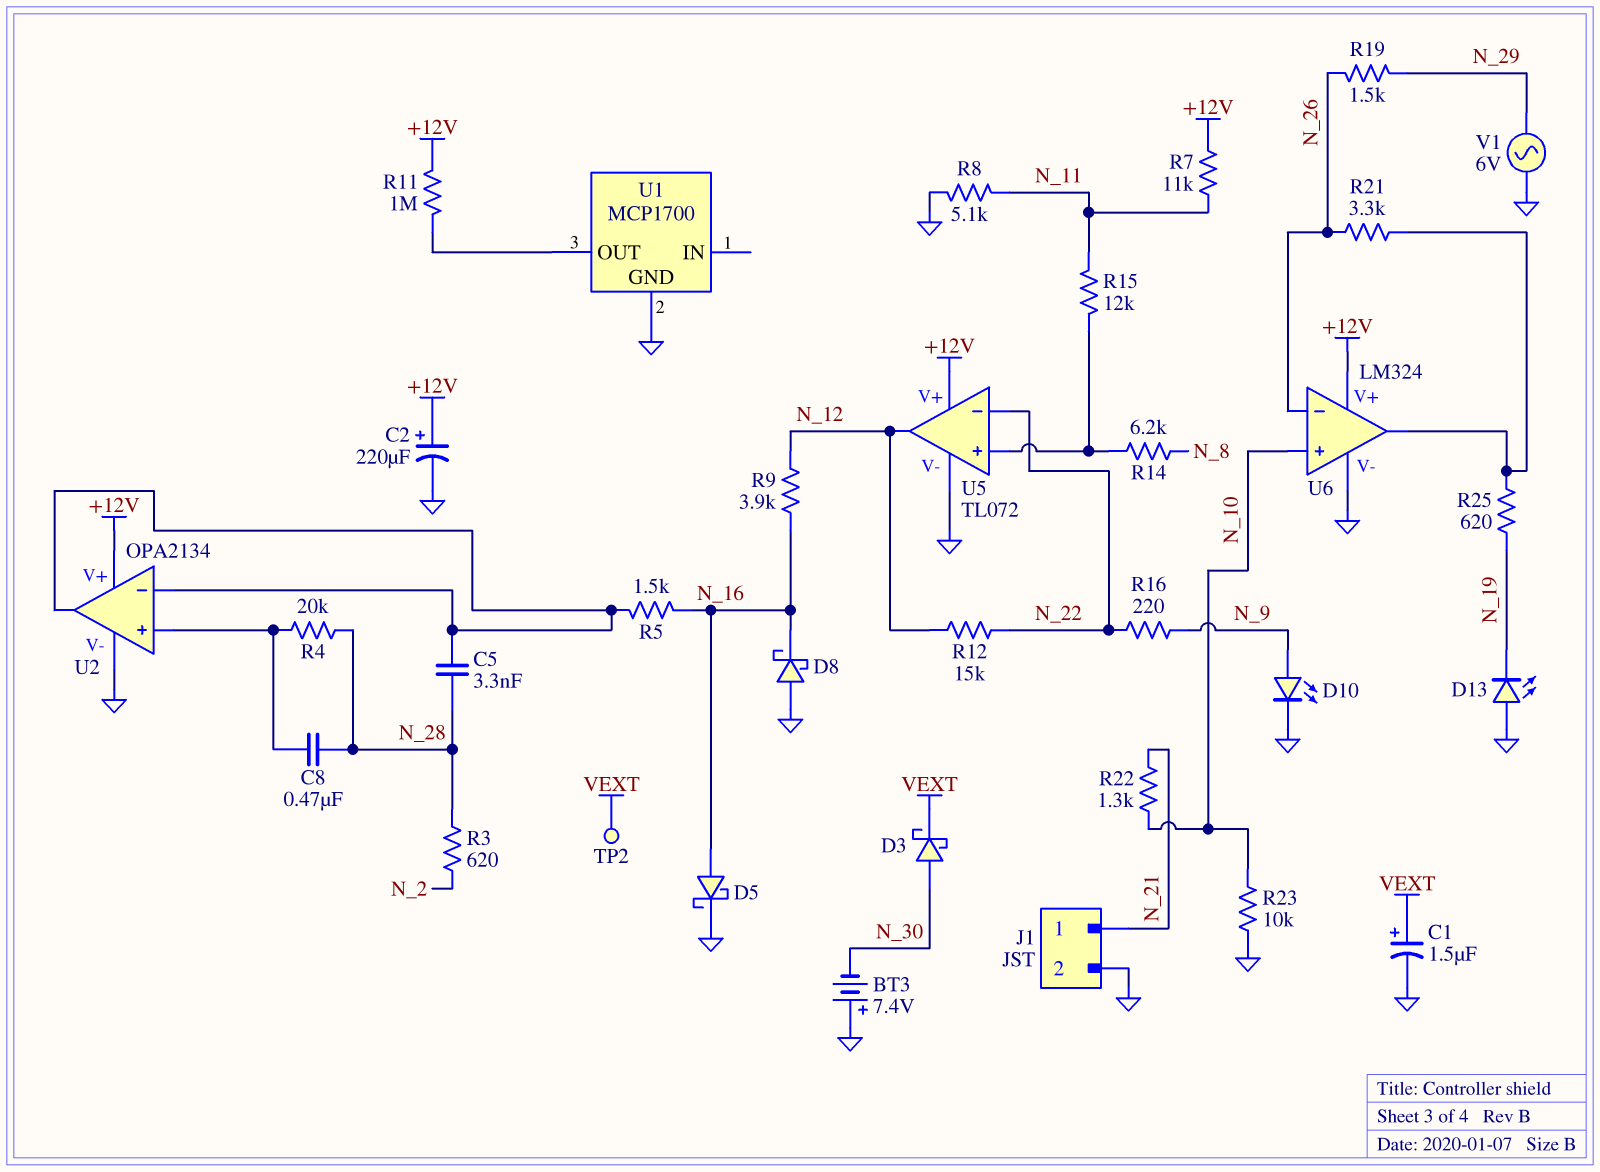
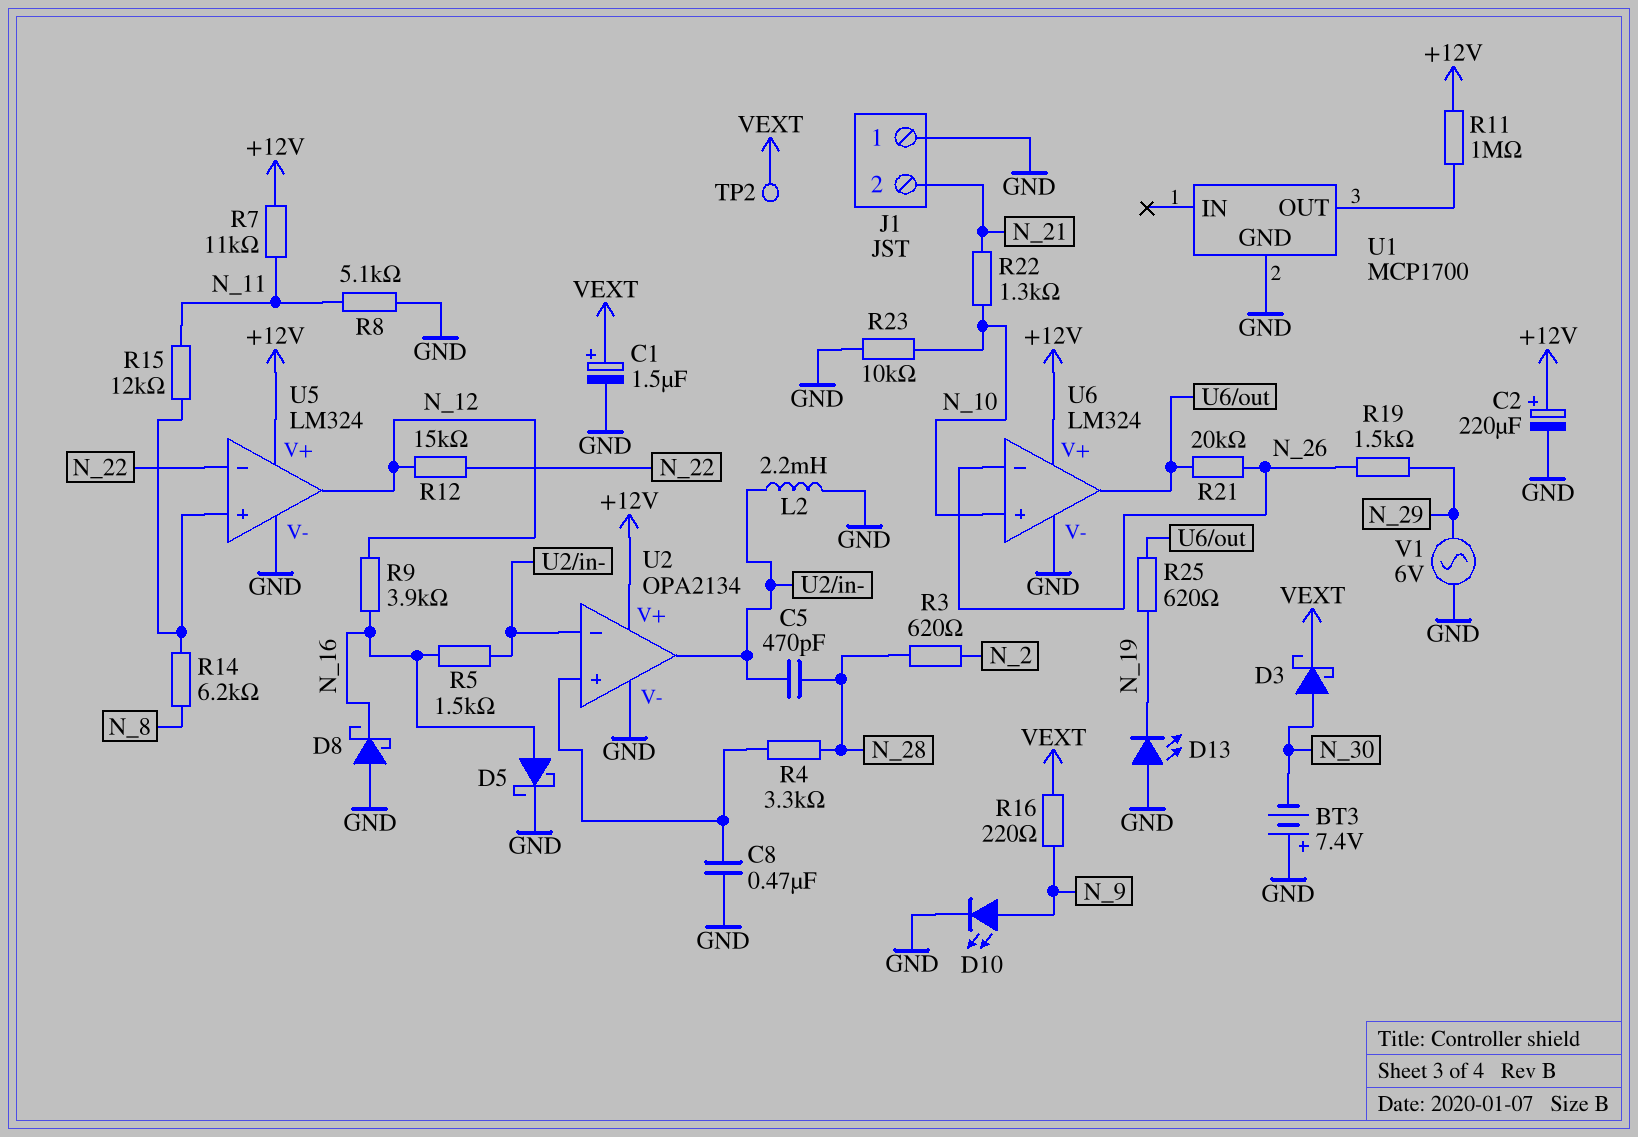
C5: 3.3nF (N_28, U2/in-) -> 470pF (N_28, U2/in-)
C8: 470nF (N_28, U2/in+) -> 470nF (GND, U2/in+)
J1 pin 1: N_21 -> GND
J1 pin 2: GND -> N_21
L2: none -> 2.2mH (GND, U2/in-)
R4: 20k (N_28, U2/in+) -> 3.3k (N_28, U2/in+)
R16: 220 (N_9, N_22) -> 220 (N_9, VEXT)
R21: 3.3k (N_26, U6/out) -> 20k (N_26, U6/out)
U5: TL072 -> LM324

